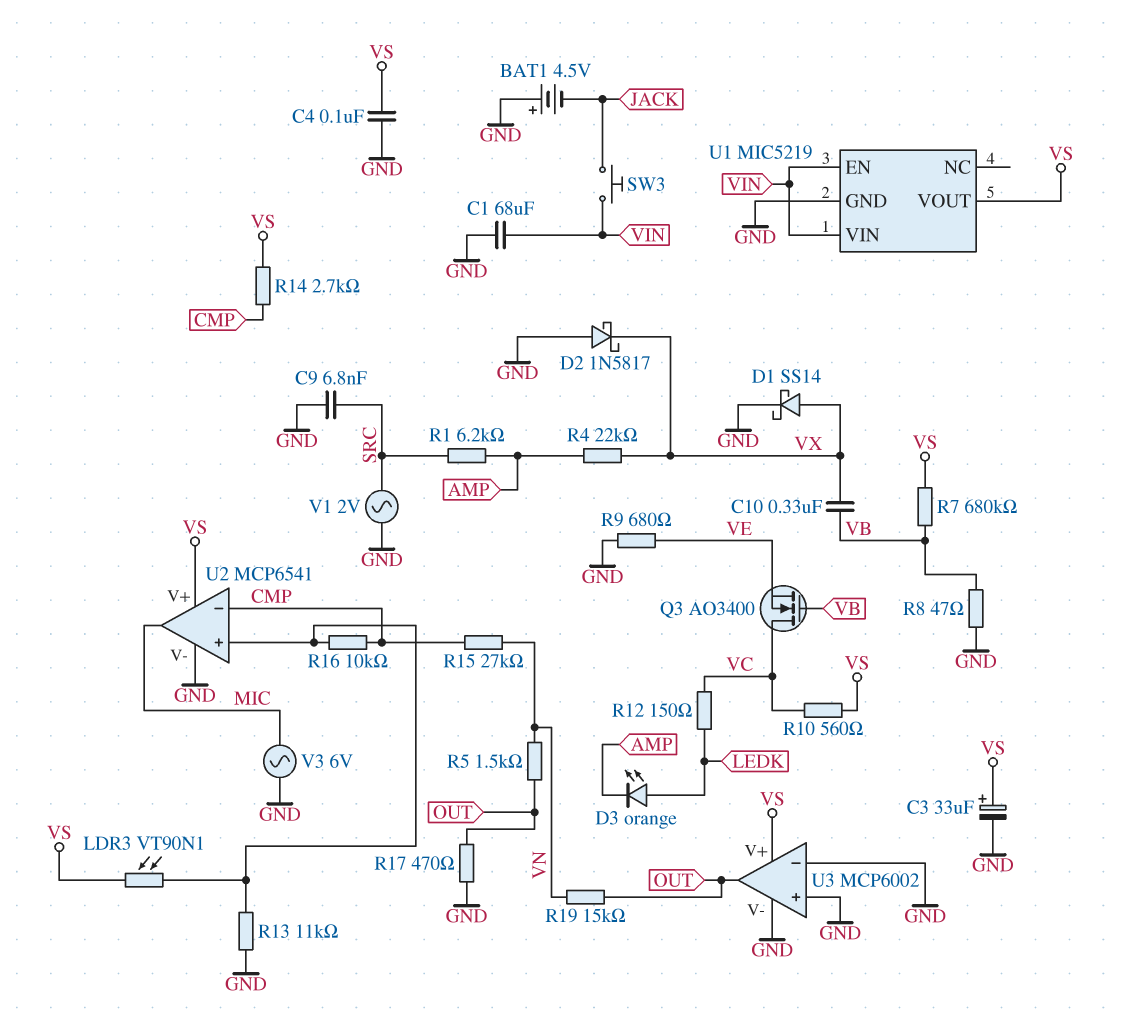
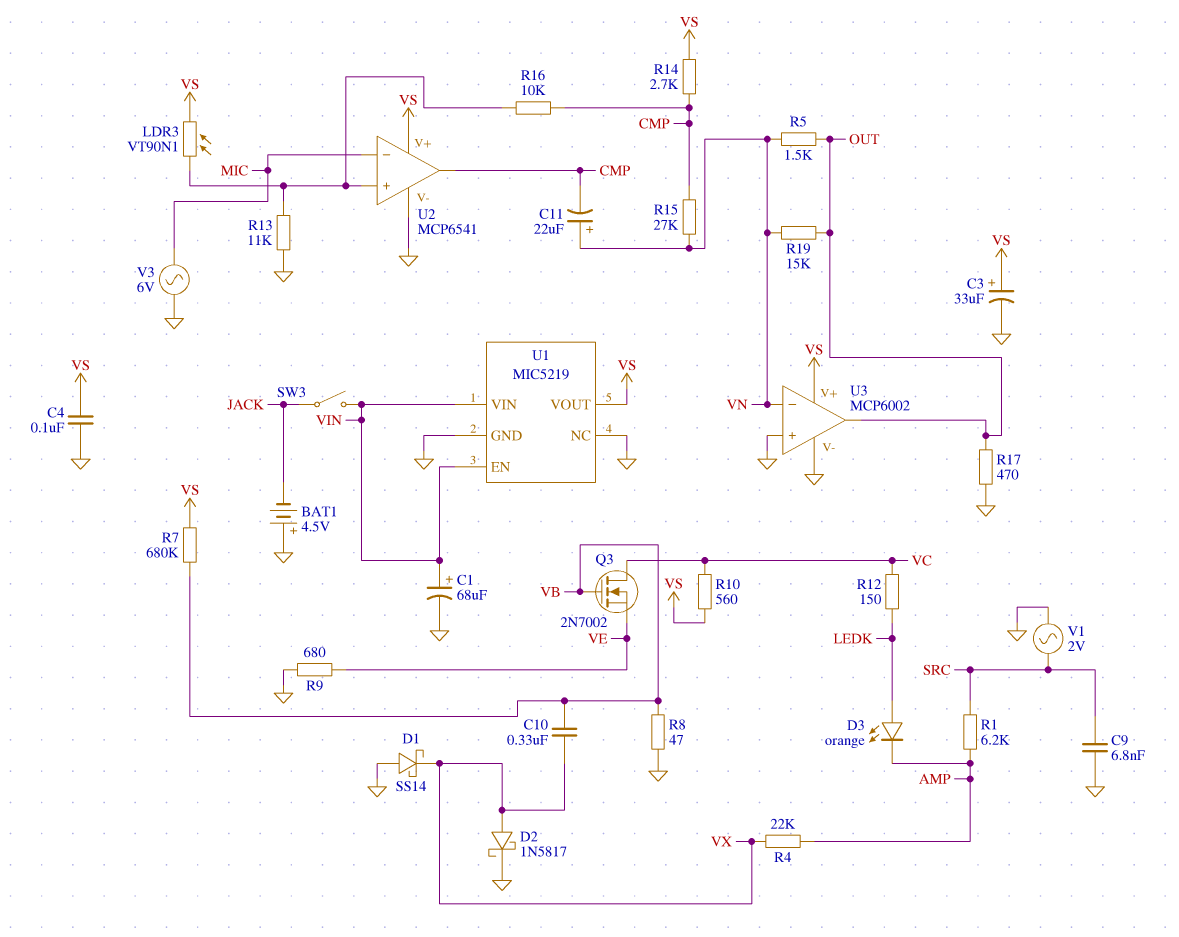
C1: 68uF (GND, VIN) -> 68uF (plus VIN, minus GND)
C11: none -> 22uF (plus VN, minus CMP)
D1: schottky SS14 (A VX, K GND) -> schottky SS14 (A GND, K VX)
D2: schottky 1N5817 (A GND, K VX) -> schottky 1N5817 (A VX, K GND)
Q3: NMOS AO3400 (G VB, D VC, S VE) -> NMOS 2N7002 (G VB, D VC, S VE)
SW3: button (JACK, VIN) -> switch (JACK, VIN)
U1 pin NC: none -> GND
U2 pin in-: CMP -> MIC
U2 pin out: MIC -> CMP
U3 pin in-: GND -> VN

